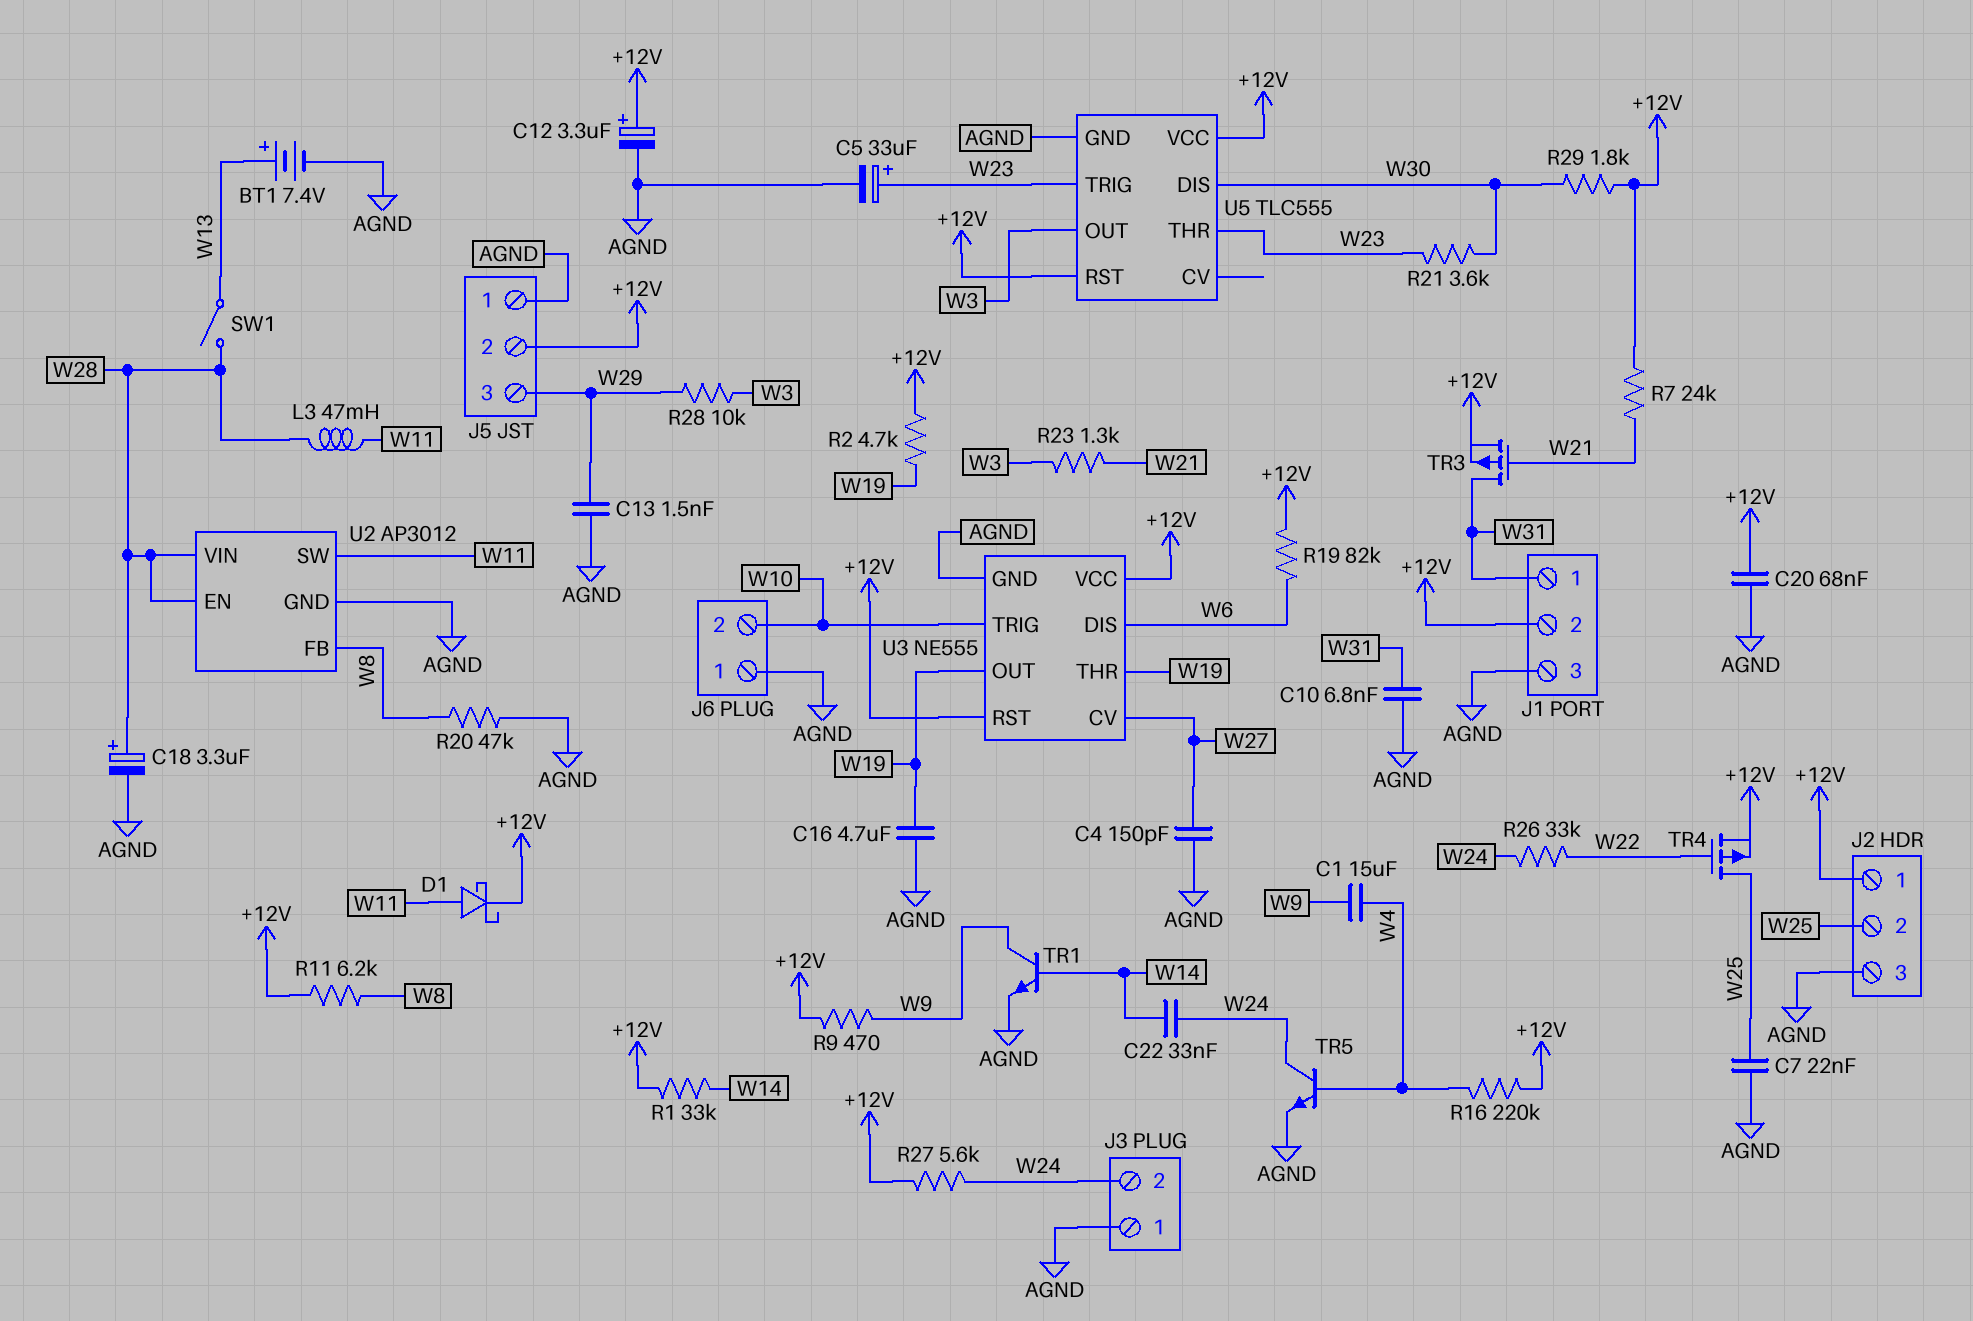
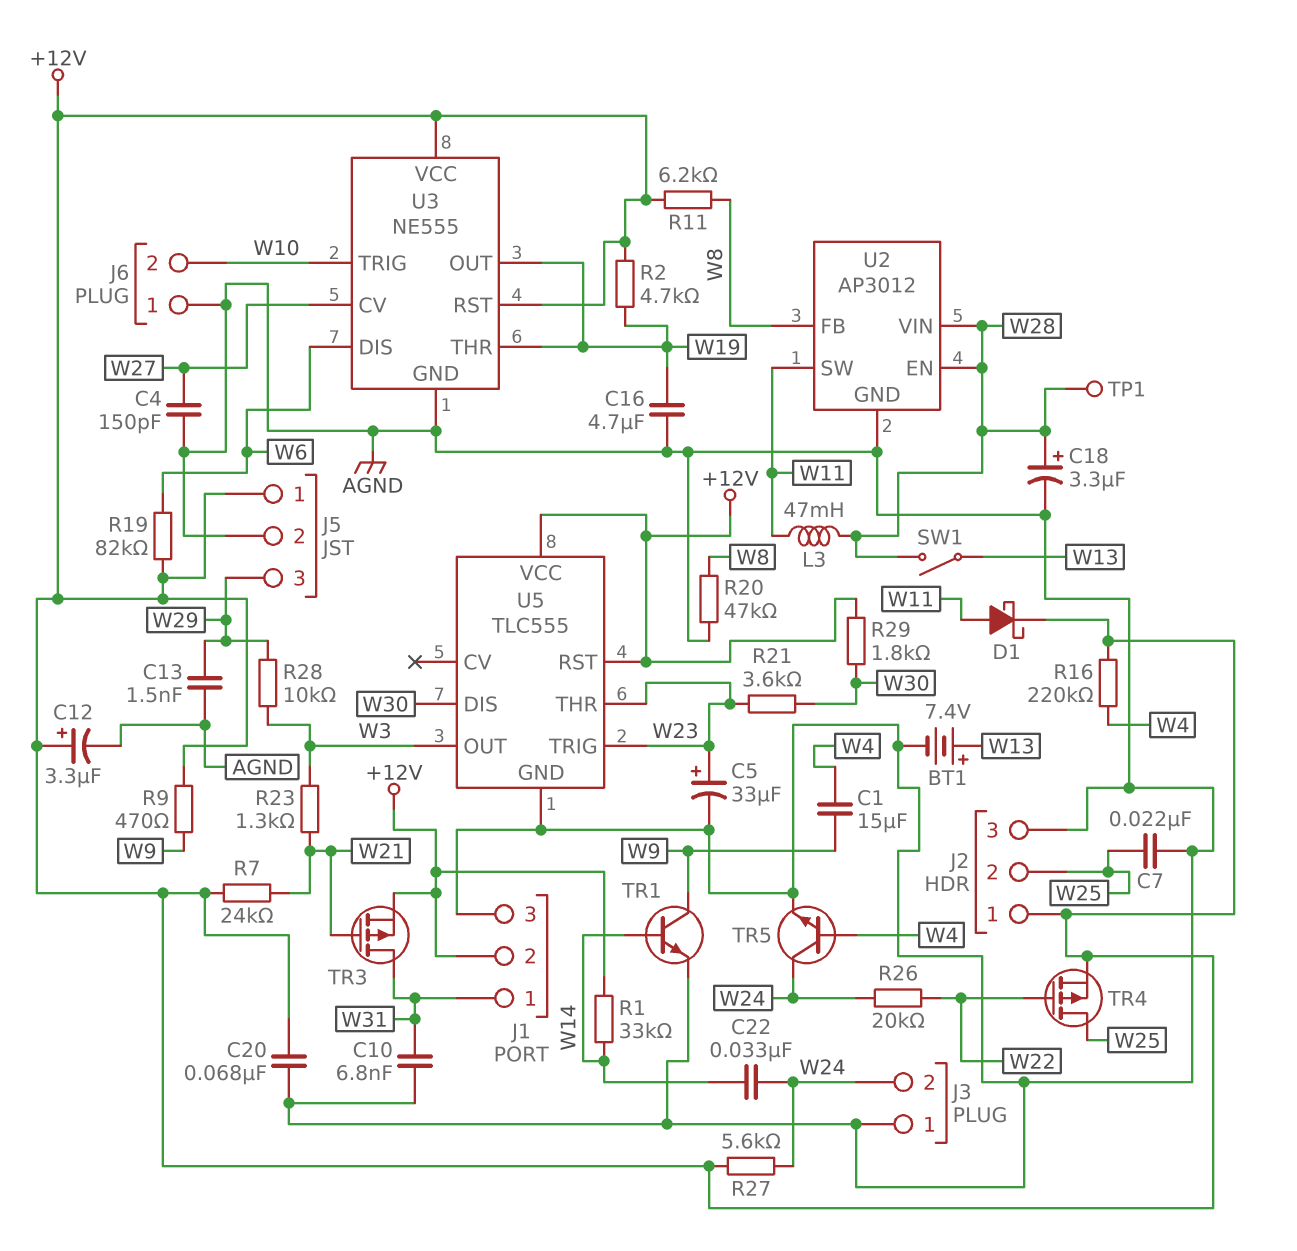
J5 pin 1: AGND -> +12V
J5 pin 2: +12V -> AGND
R26: 33k (W22, W24) -> 20k (W22, W24)
TP1: none -> test point (W28)

